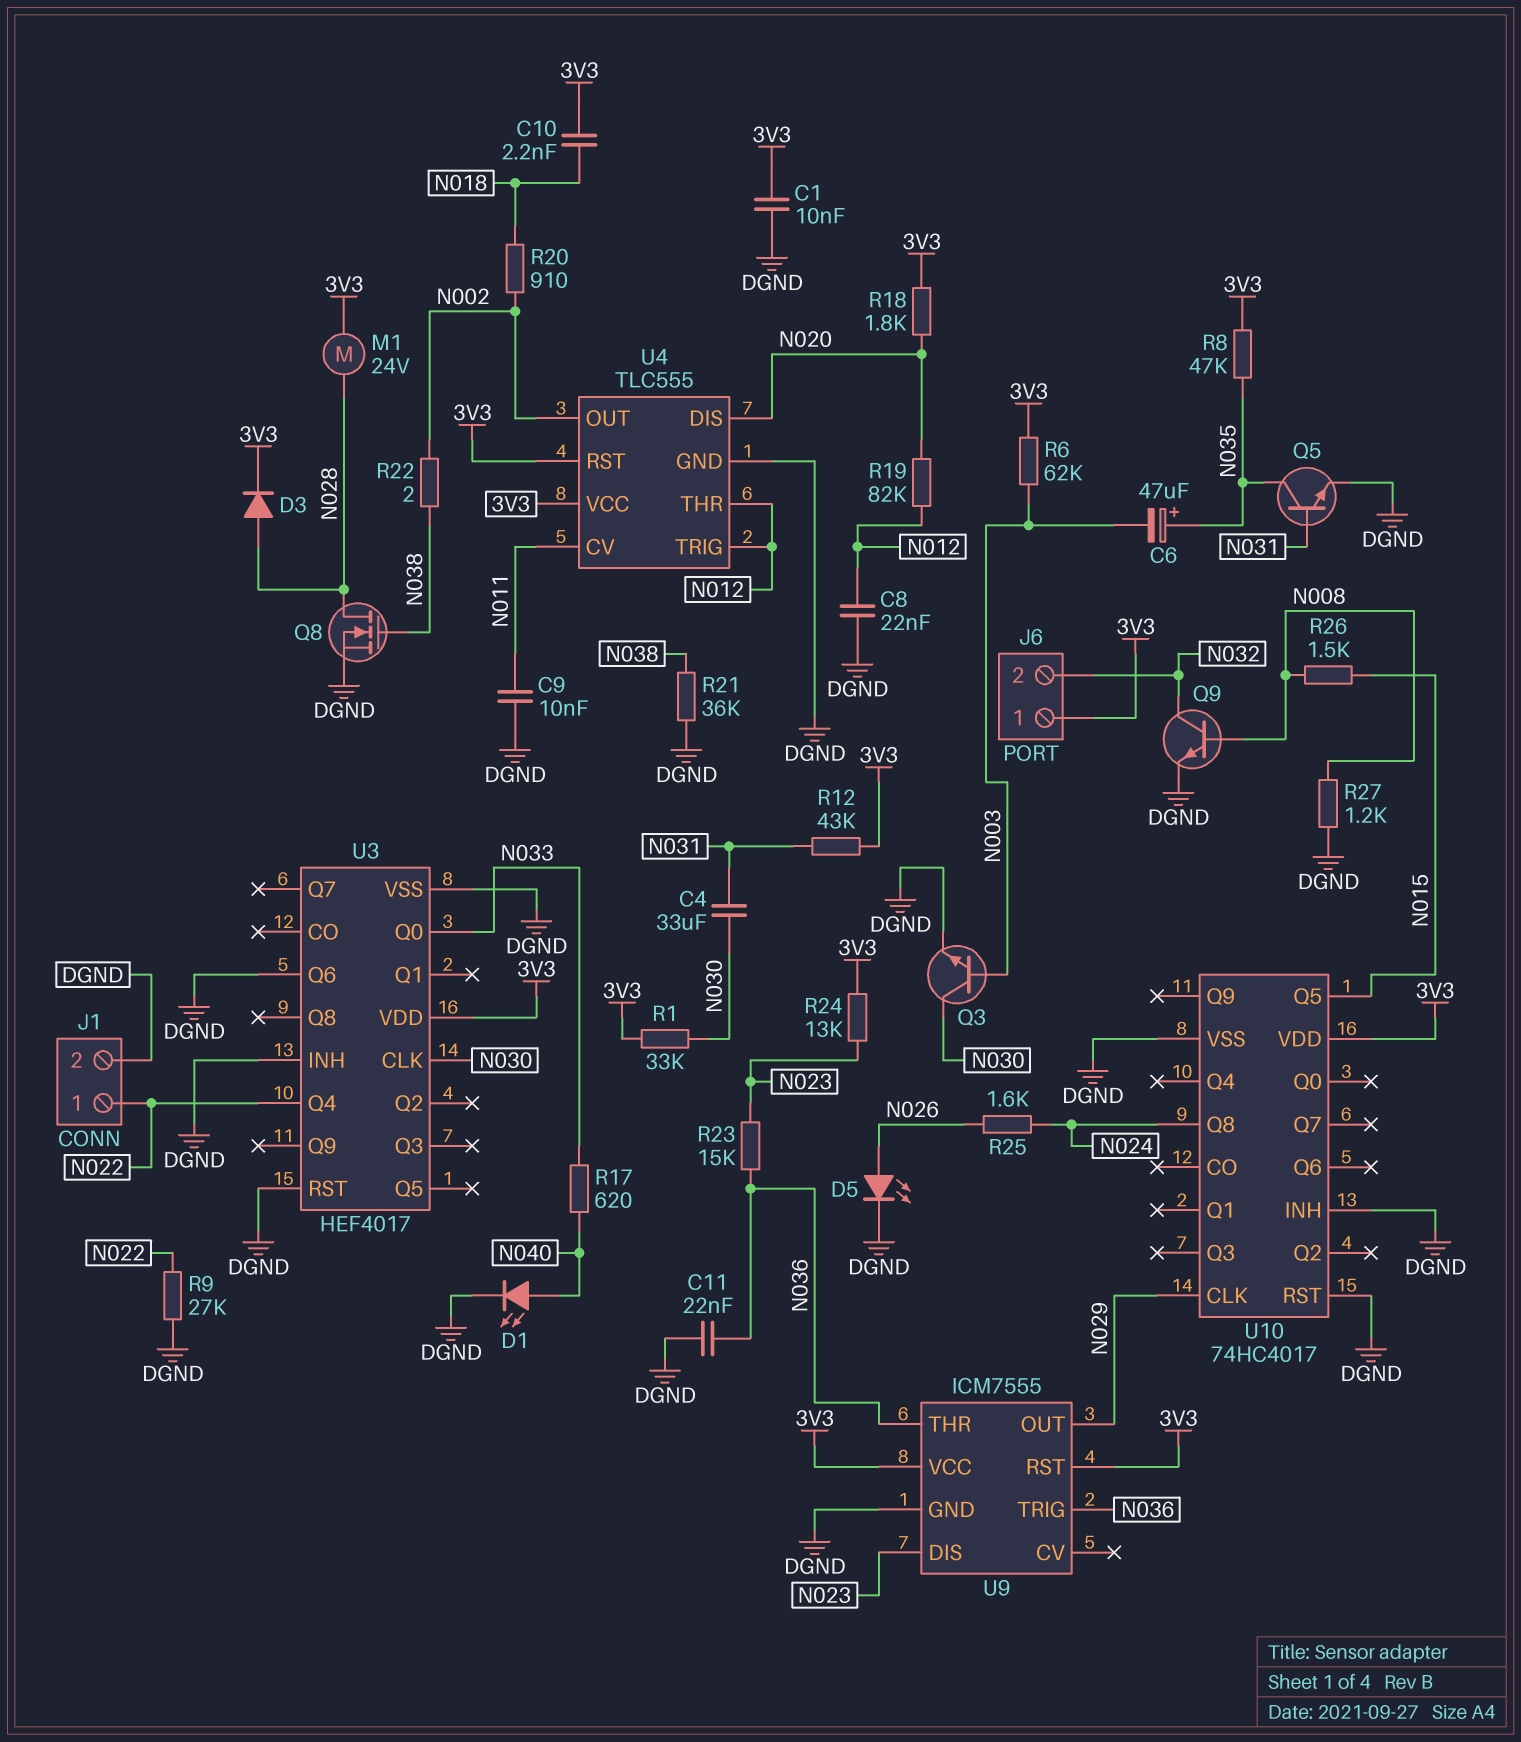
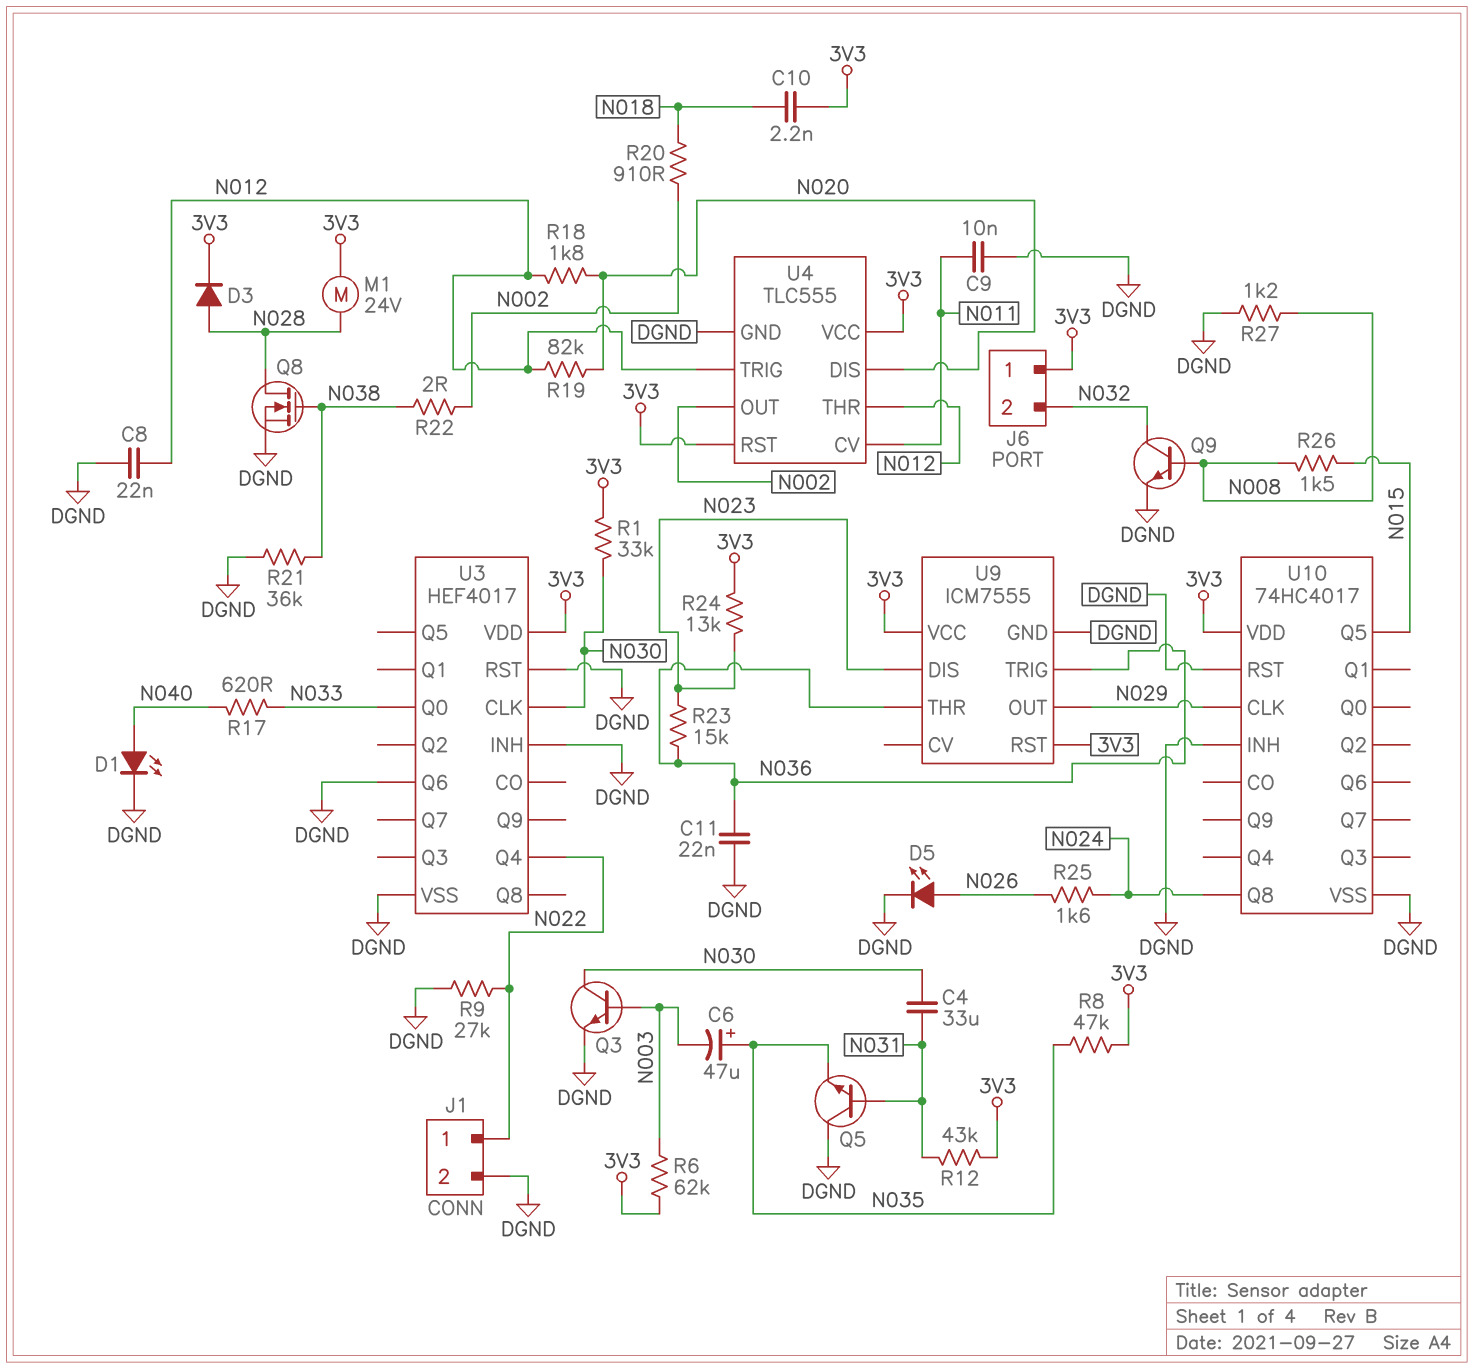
C1: 10nF (3V3, DGND) -> none
Q5: NPN (B N031, C N035, E DGND) -> NPN (B N031, C DGND, E N035)
R18: 1.8k (3V3, N020) -> 1.8k (N012, N020)

